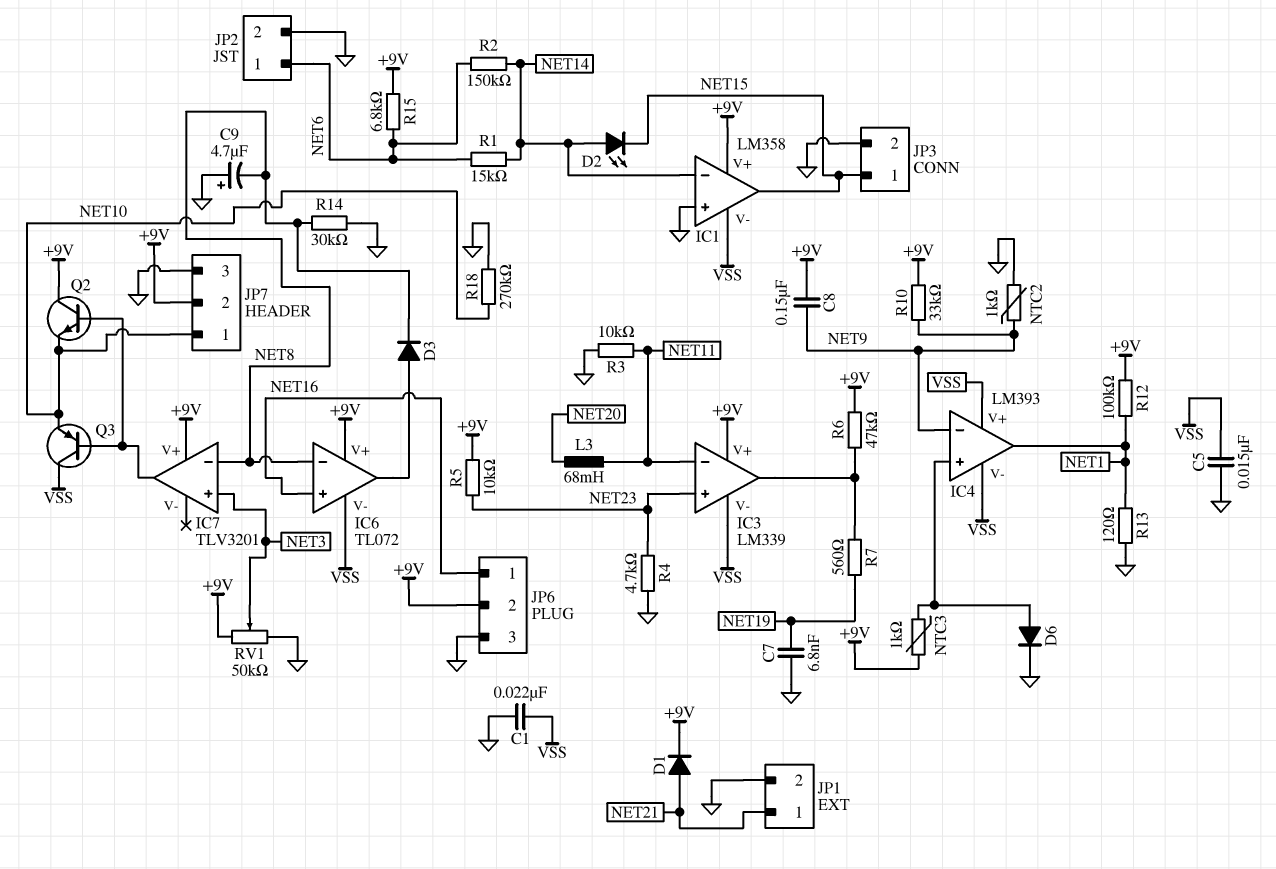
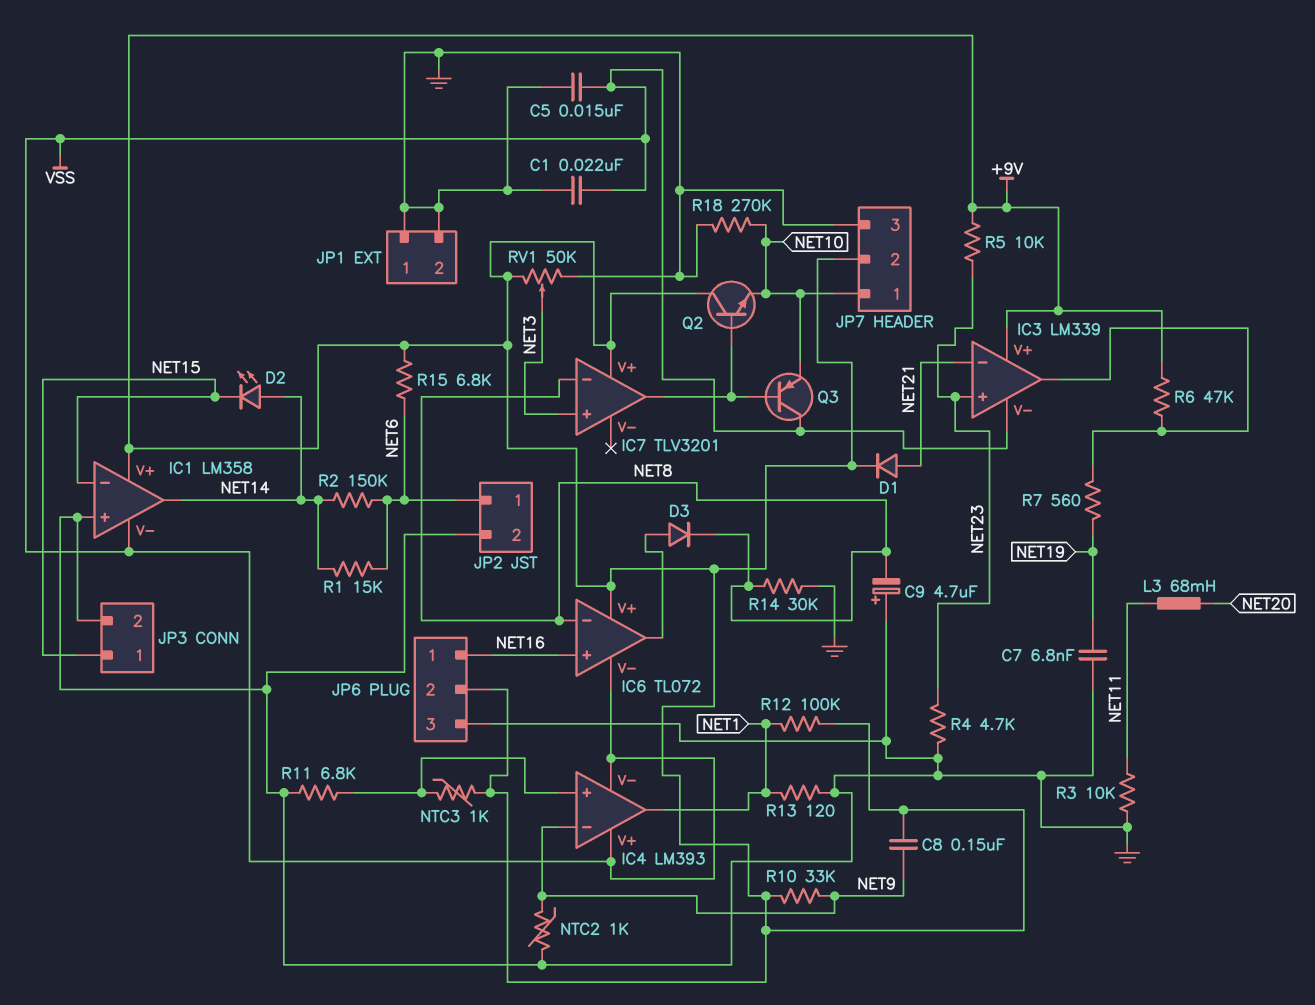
D6: diode (A IC4/in+, K GND) -> none
IC1 pin in-: NET14 -> NET15
IC1 pin out: NET15 -> NET14
IC3 pin in-: NET11 -> NET21
JP1 pin 1: NET21 -> GND
R11: none -> 6.8k (GND, IC4/in+)

